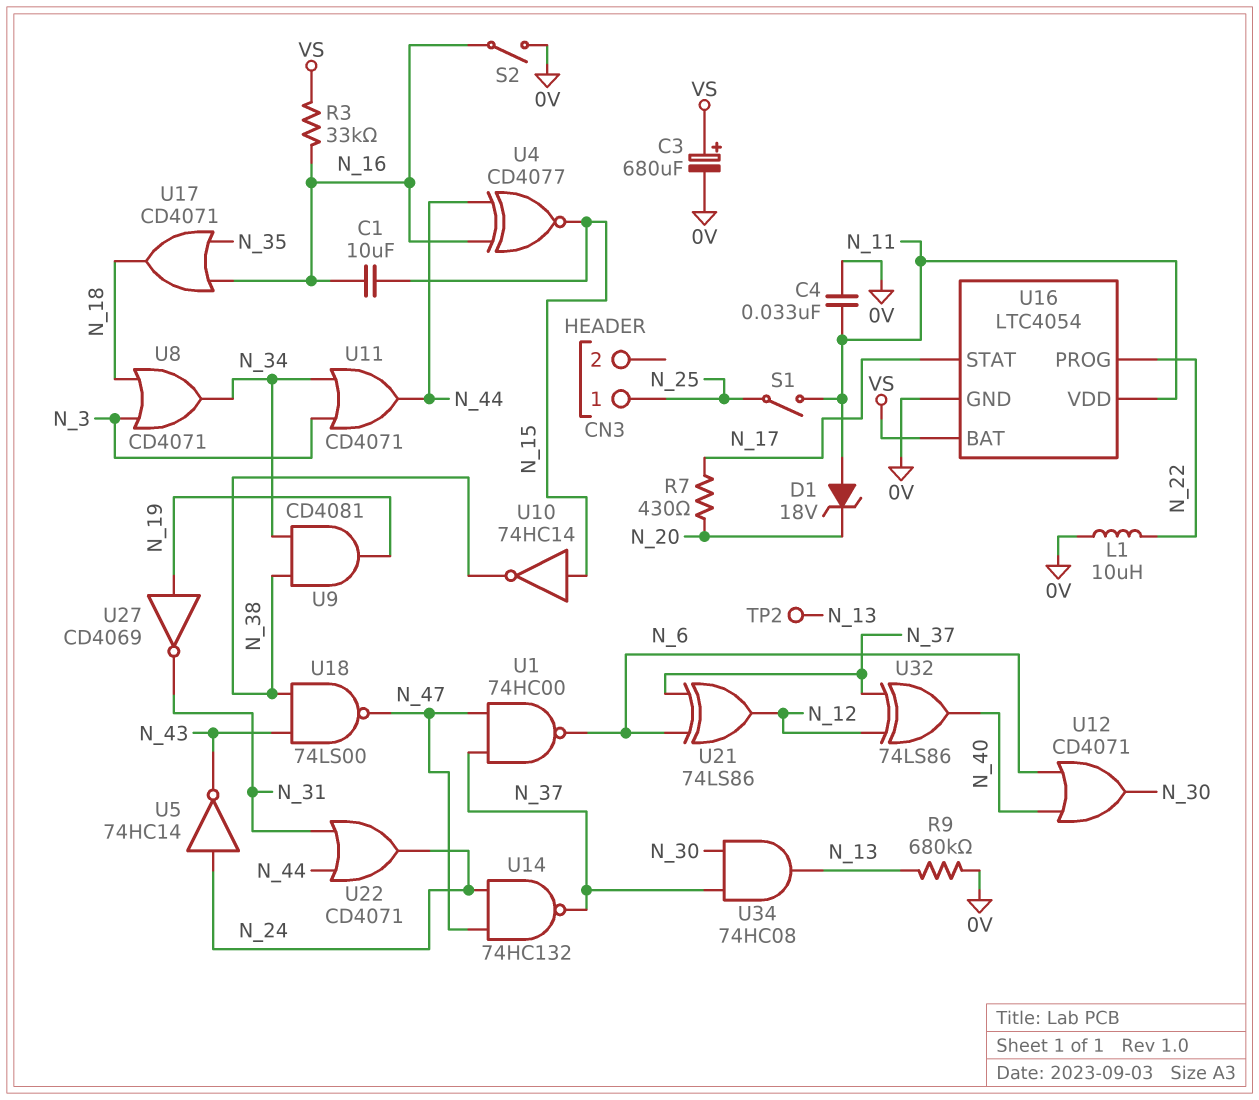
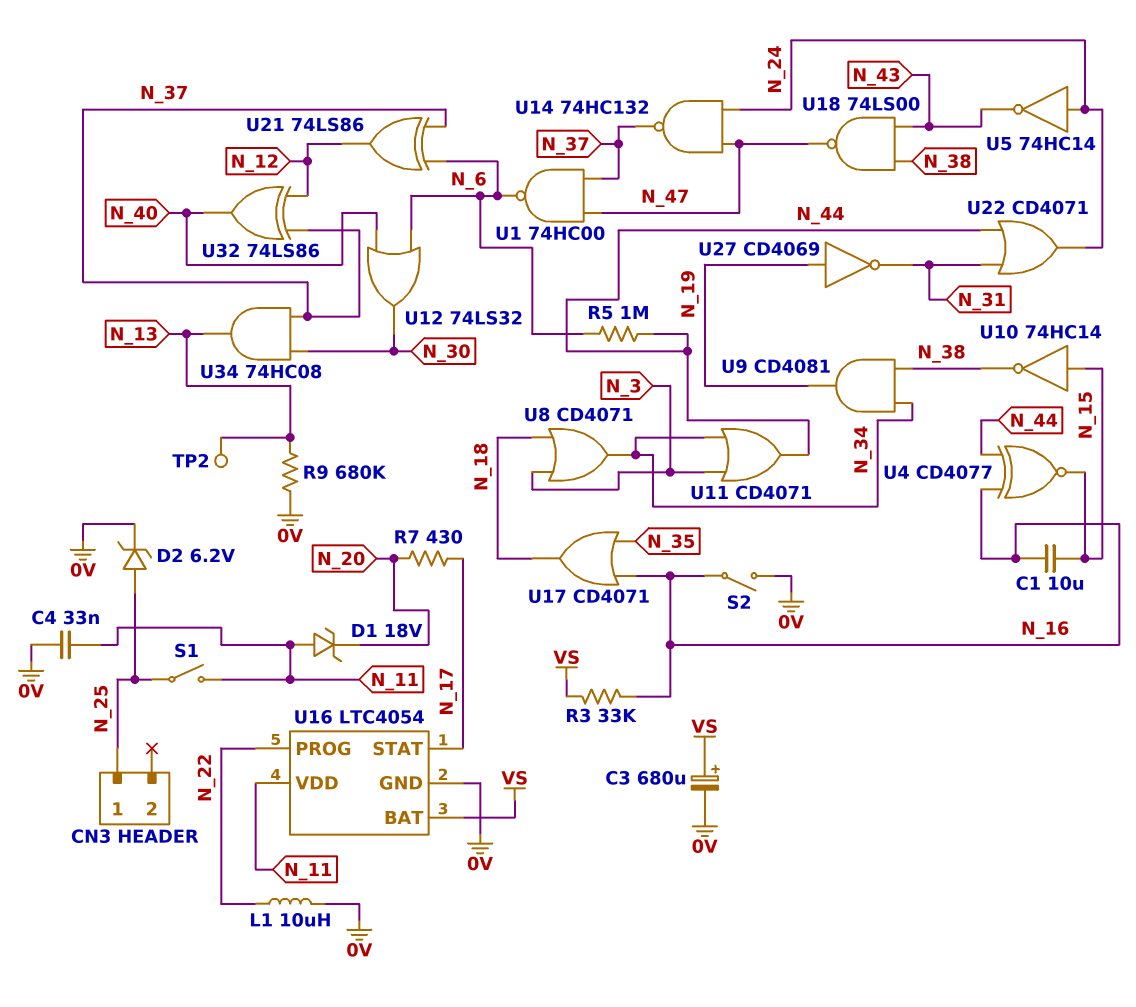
D2: none -> zener 6.2V (A N_25, K 0V)
R5: none -> 1M (N_6, N_44)
U12: OR CD4071 (in N_6, in N_40, out N_30) -> OR 74LS32 (in N_6, in N_40, out N_30)

